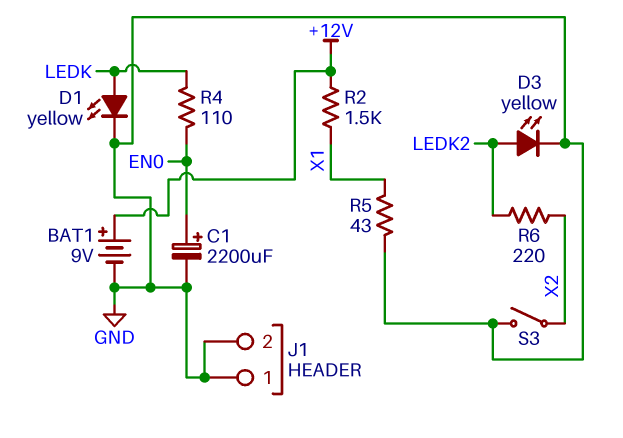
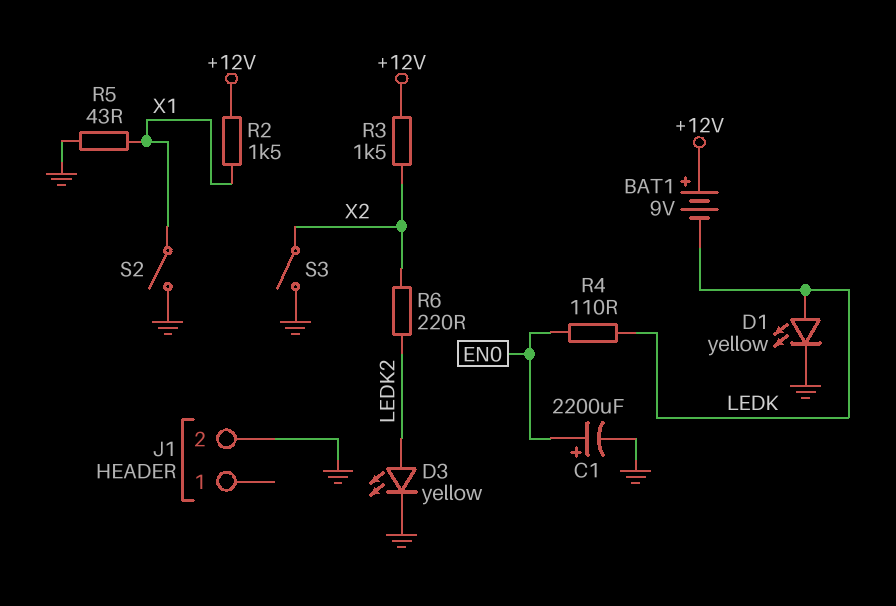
BAT1: 9V (plus +12V, minus GND) -> 9V (plus +12V, minus LEDK)
J1 pin 1: GND -> none
R3: none -> 1.5k (+12V, X2)
S2: none -> switch (GND, X1)

